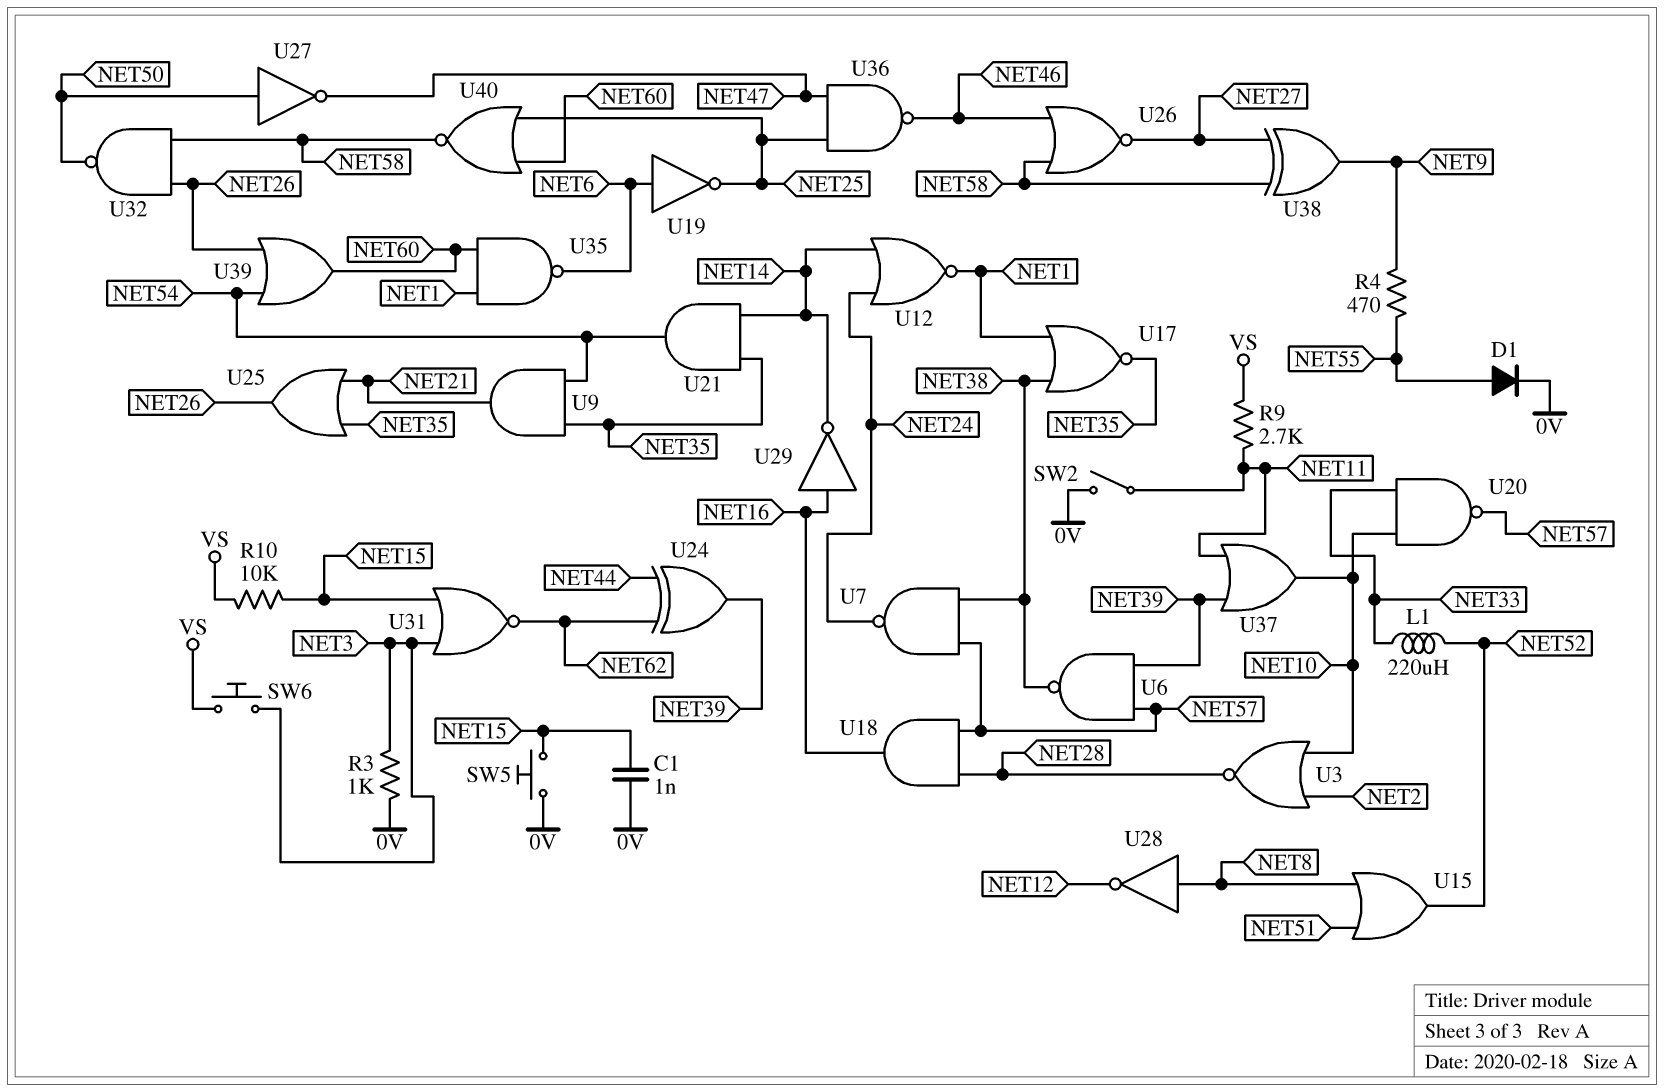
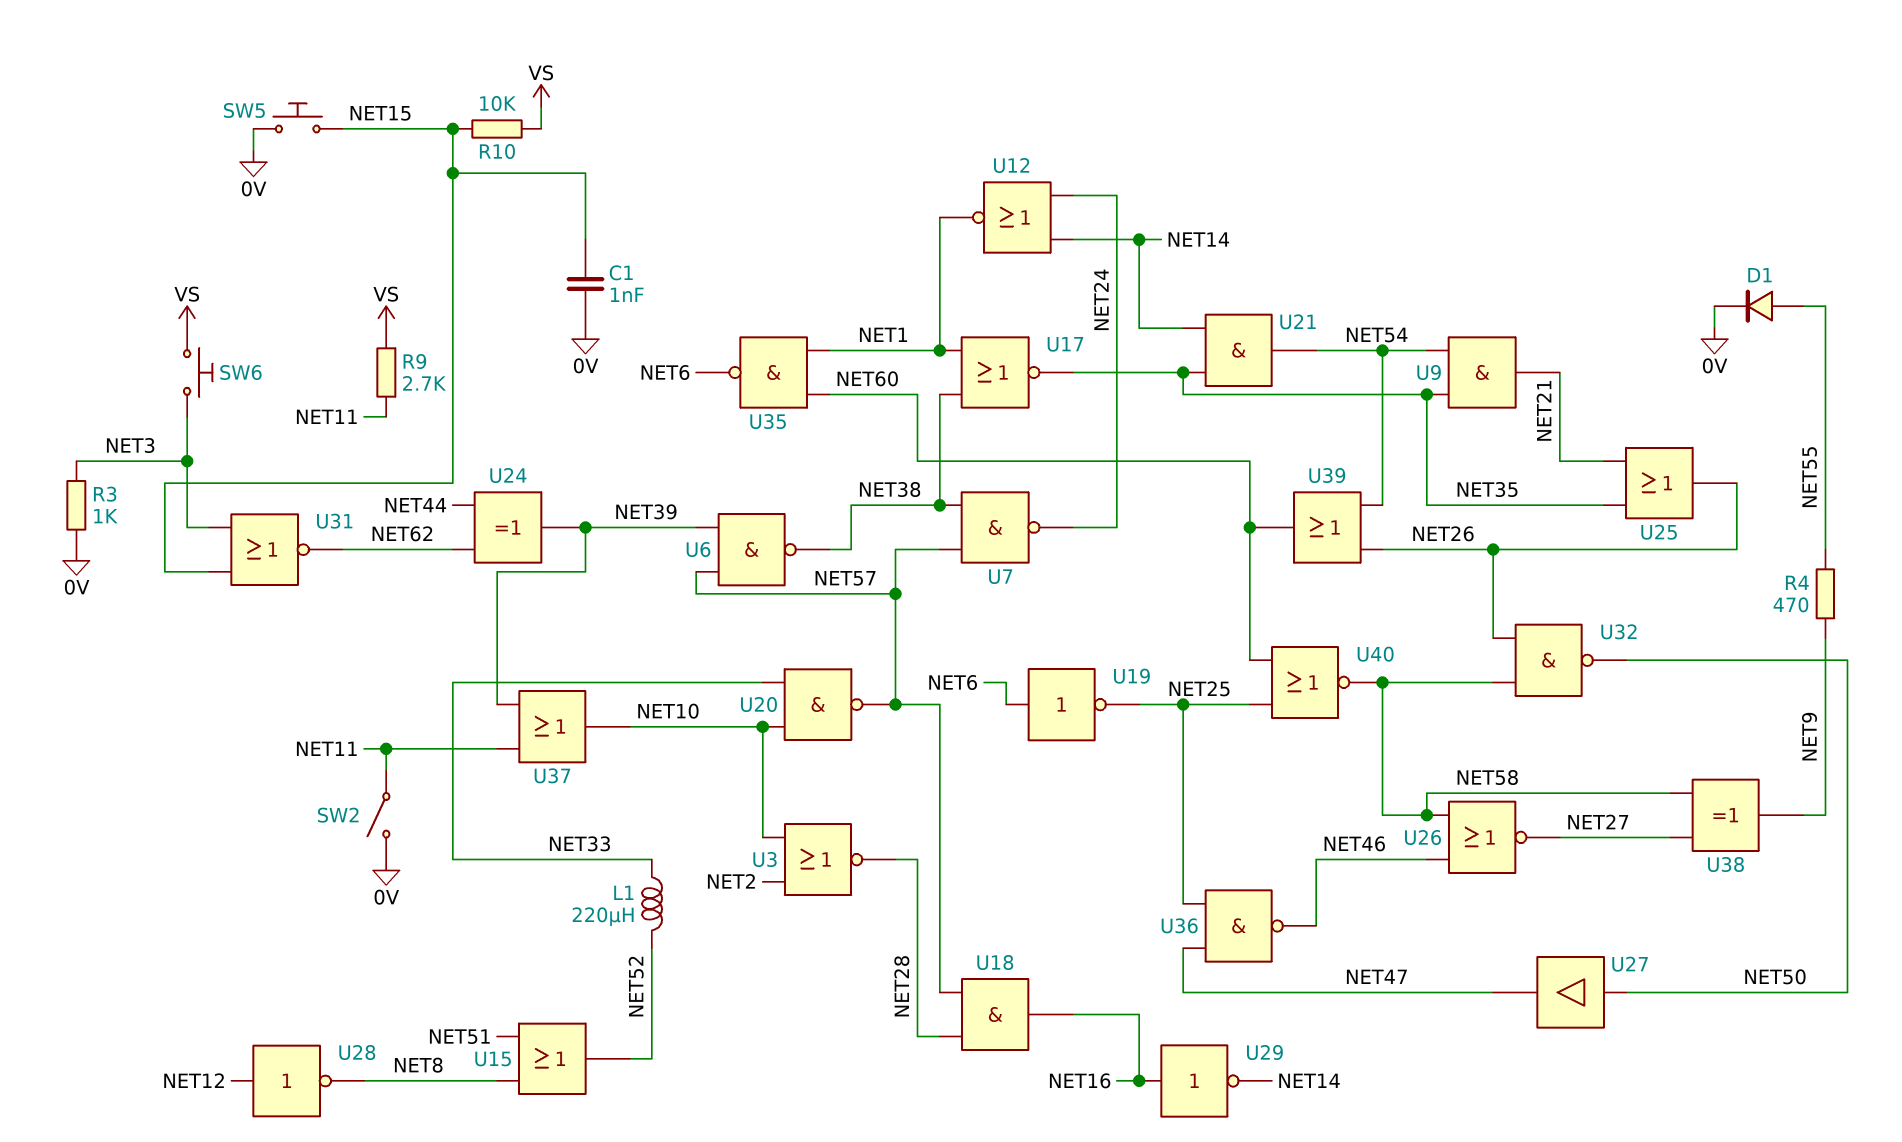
U27: NOT (in NET50, out NET47) -> buffer (in NET50, out NET47)
U28: NOT (in NET8, out NET12) -> NOT (in NET12, out NET8)

